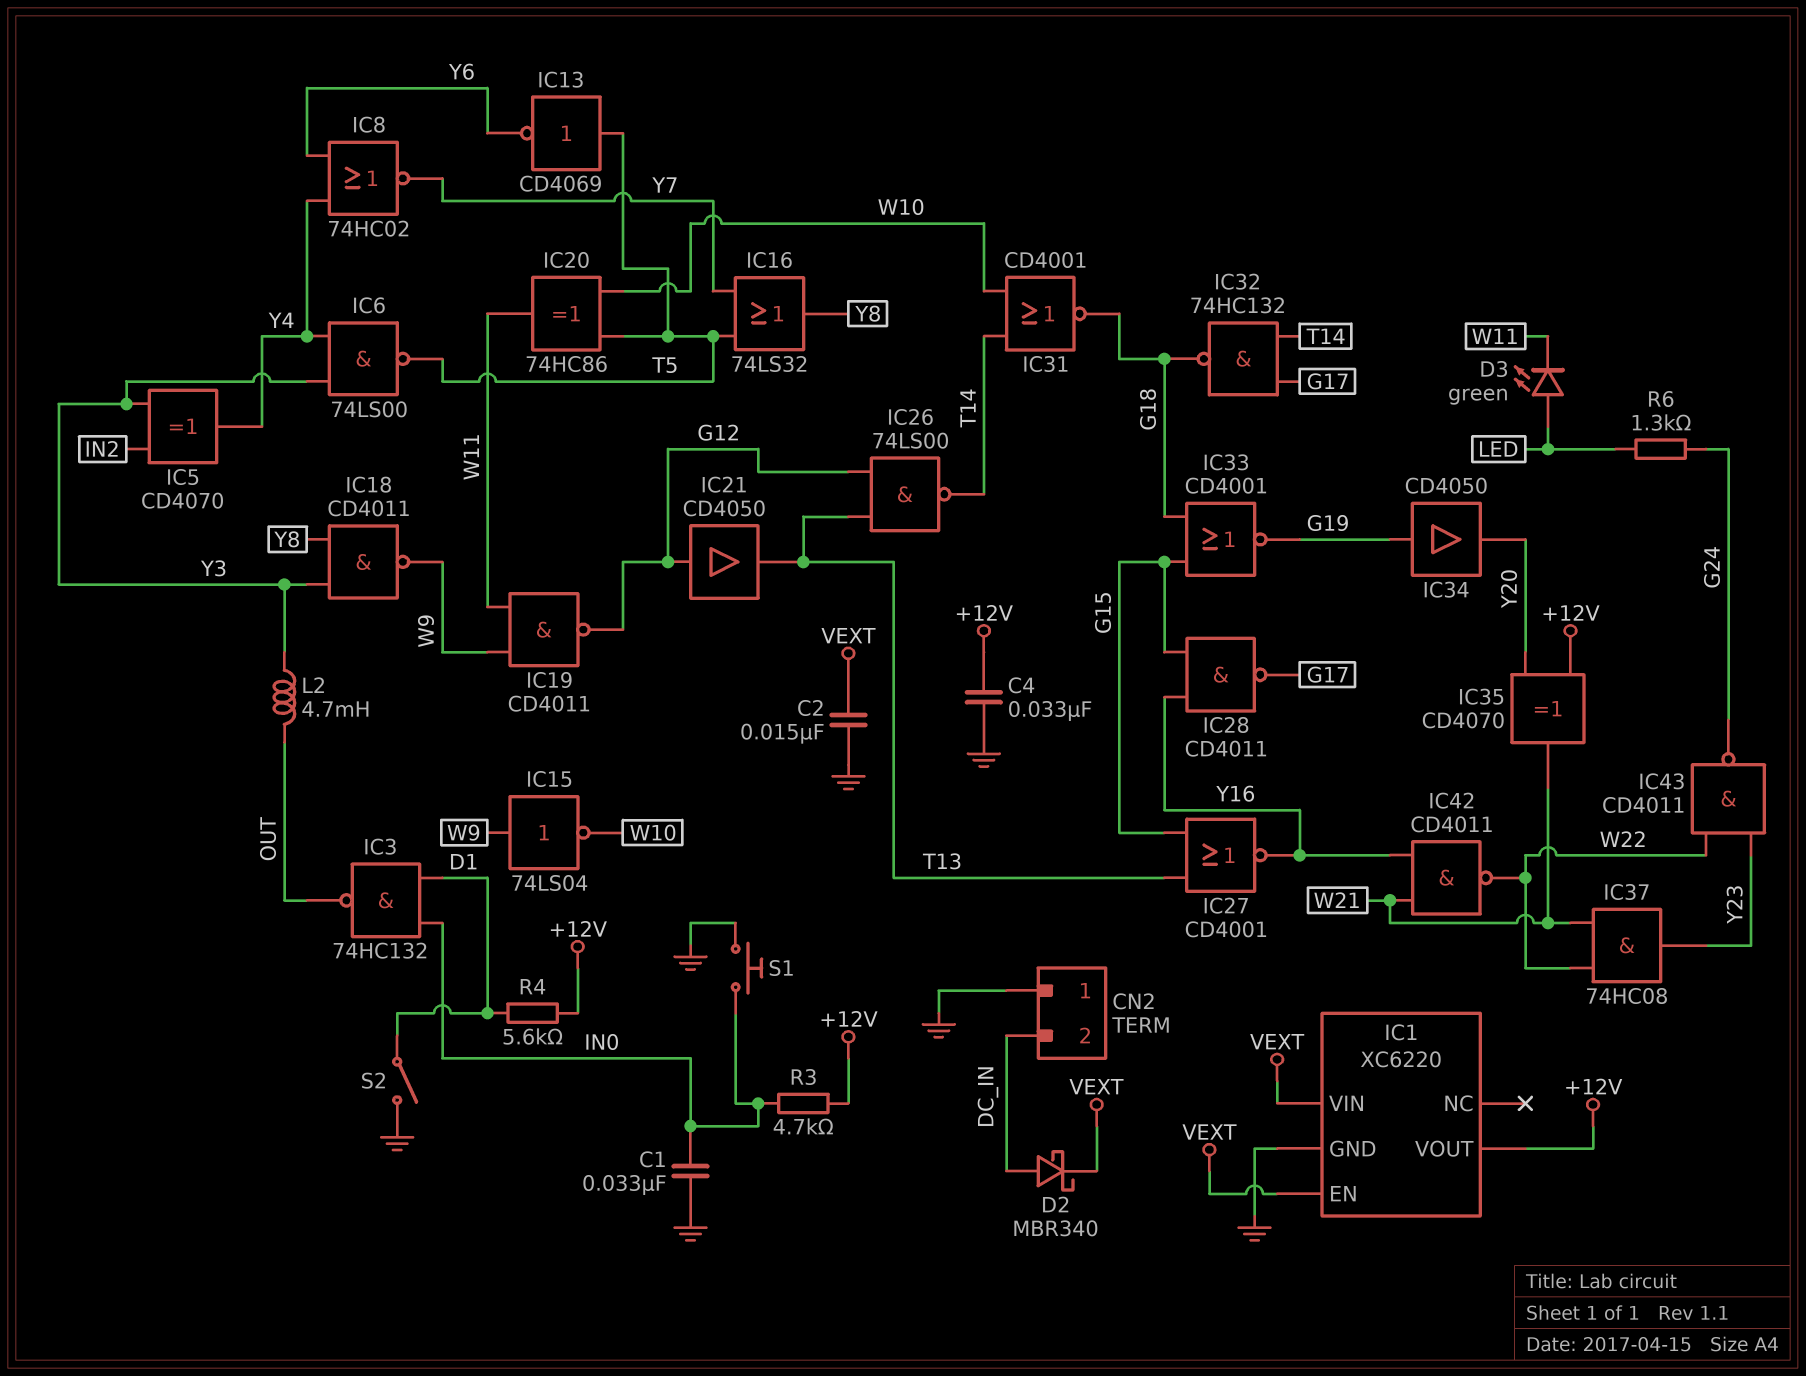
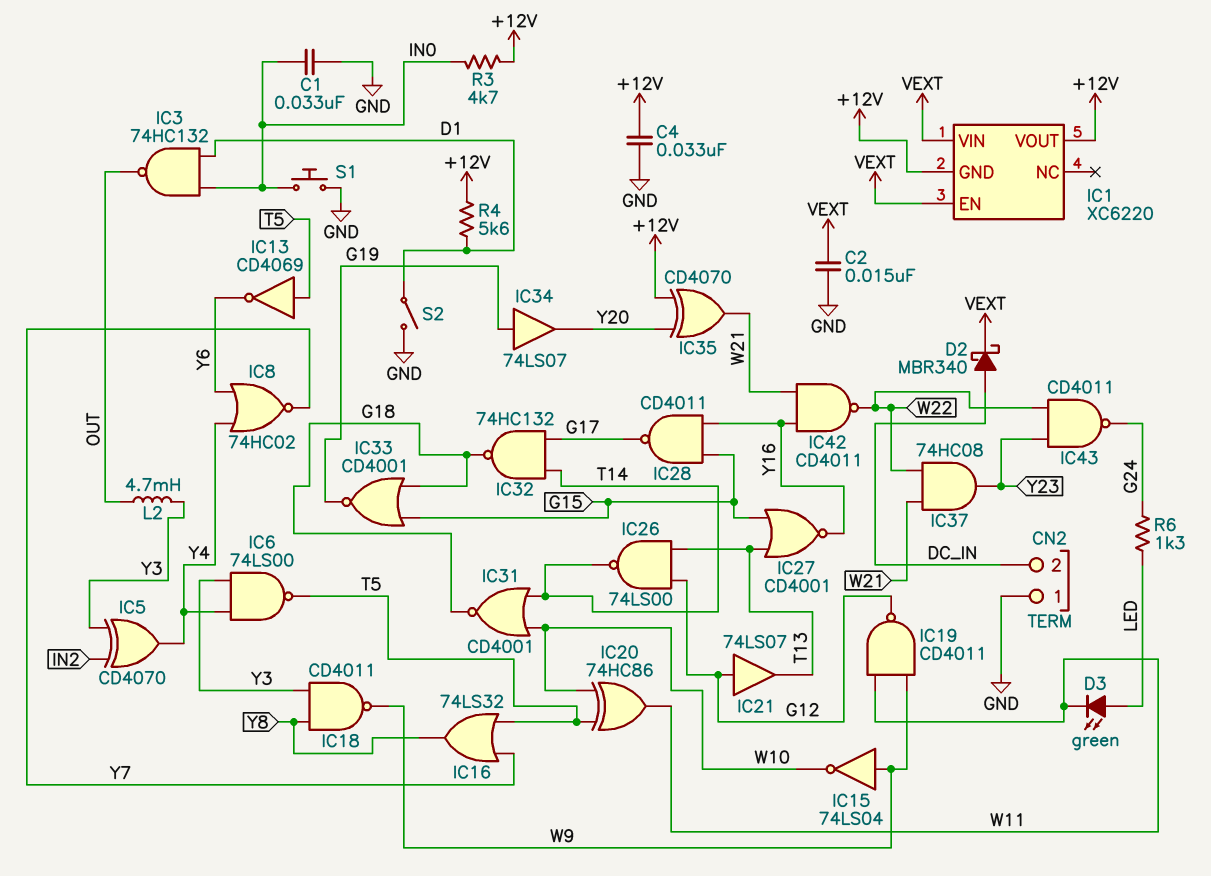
IC1 pin GND: GND -> +12V
IC21: buffer CD4050 (in G12, out T13) -> buffer 74LS07 (in G12, out T13)
IC34: buffer CD4050 (in G19, out Y20) -> buffer 74LS07 (in G19, out Y20)

